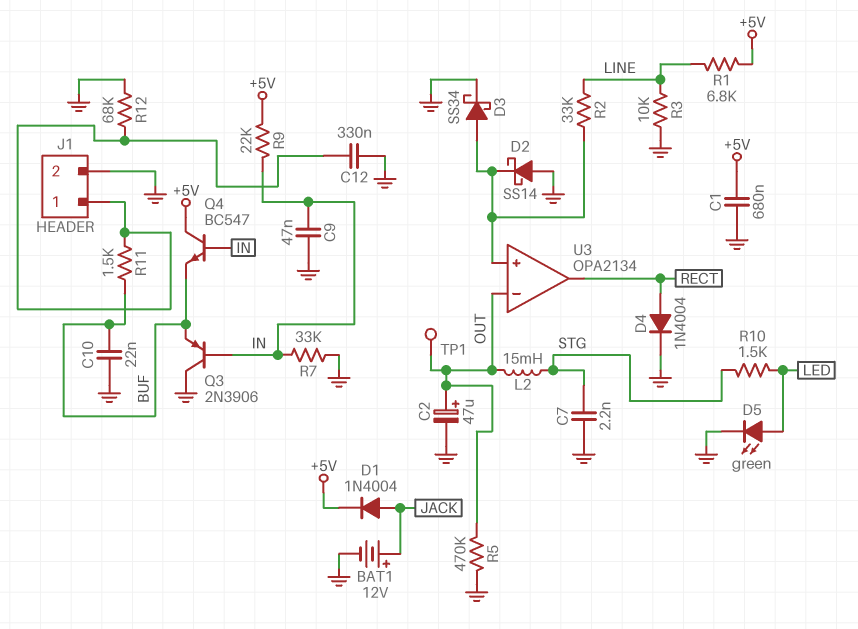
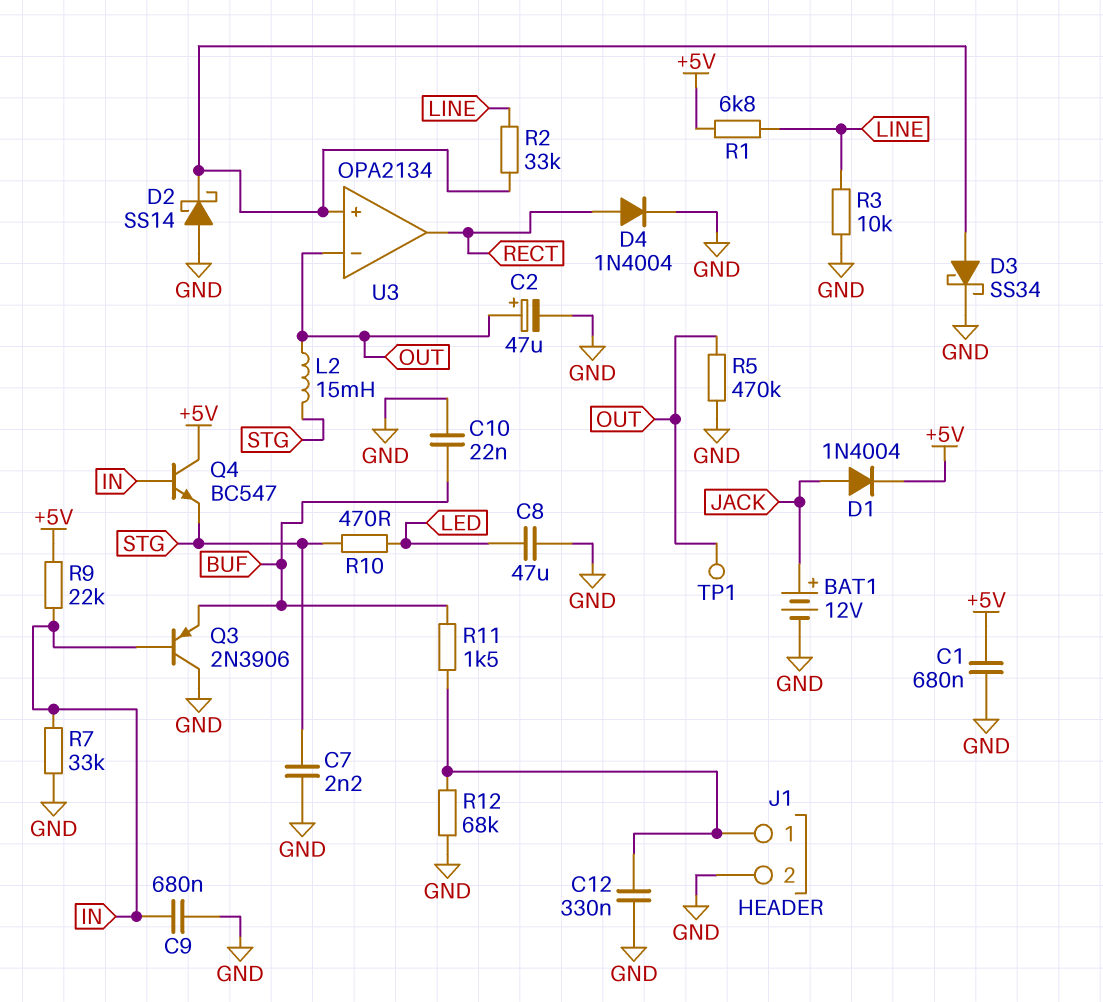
C8: none -> 47uF (GND, LED)
C9: 47nF (GND, IN) -> 680nF (GND, IN)
D5: LED green (A LED, K GND) -> none
Q4: NPN BC547 (B IN, C +5V, E BUF) -> NPN BC547 (B IN, C +5V, E STG)
R10: 1.5k (LED, STG) -> 470 (LED, STG)

